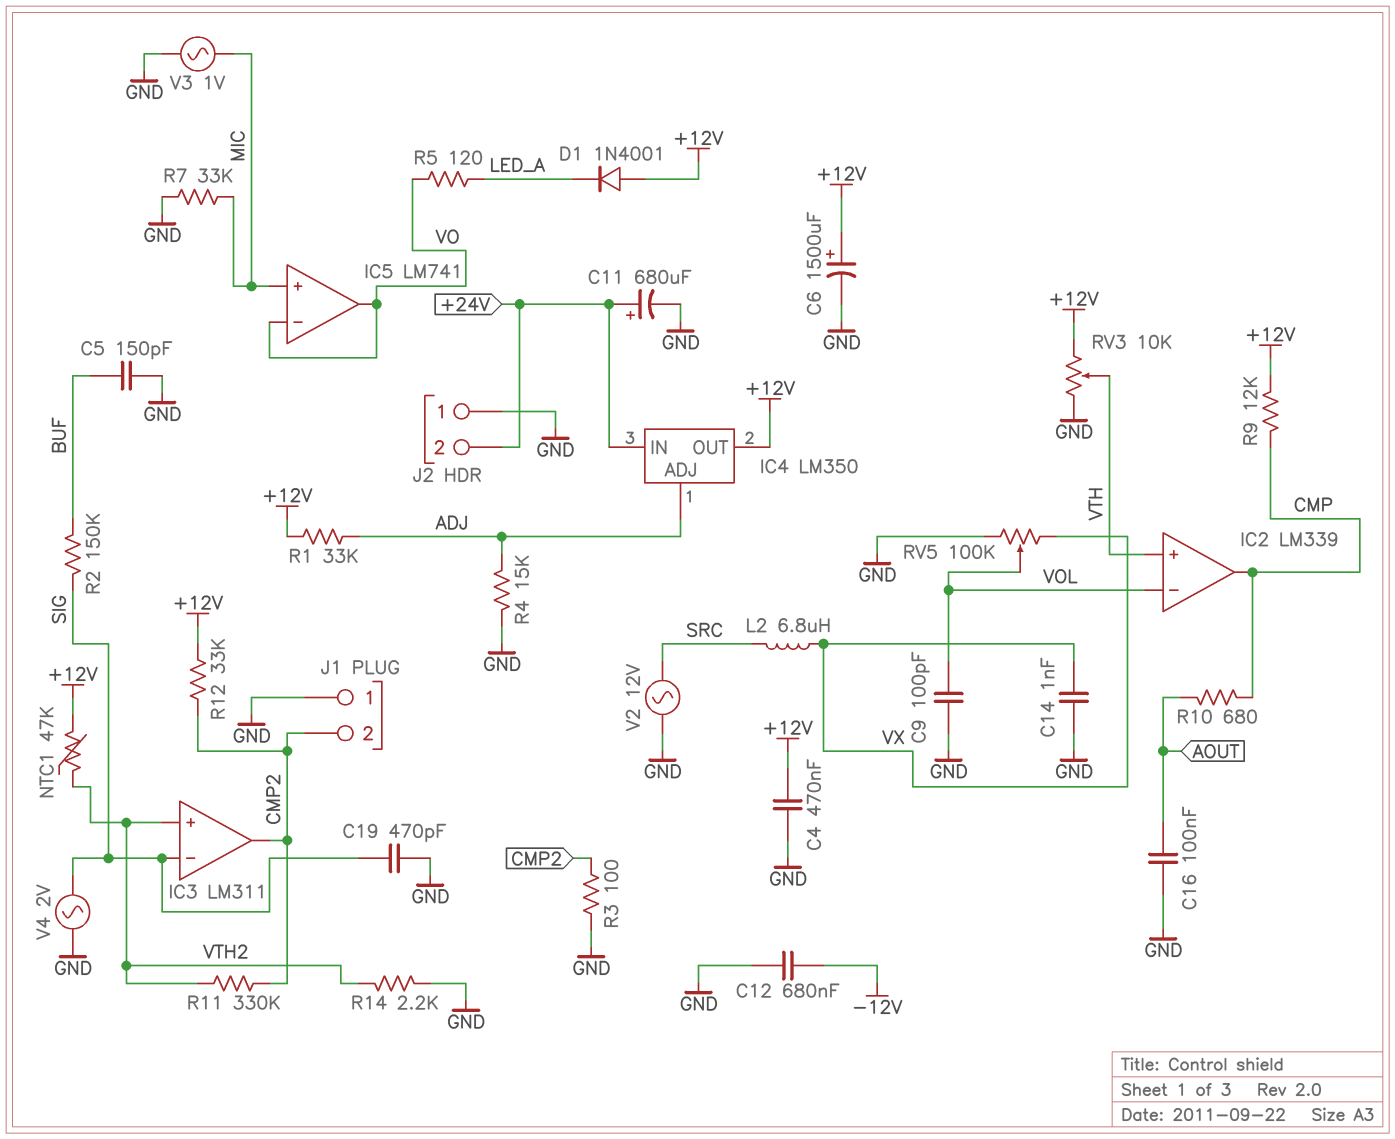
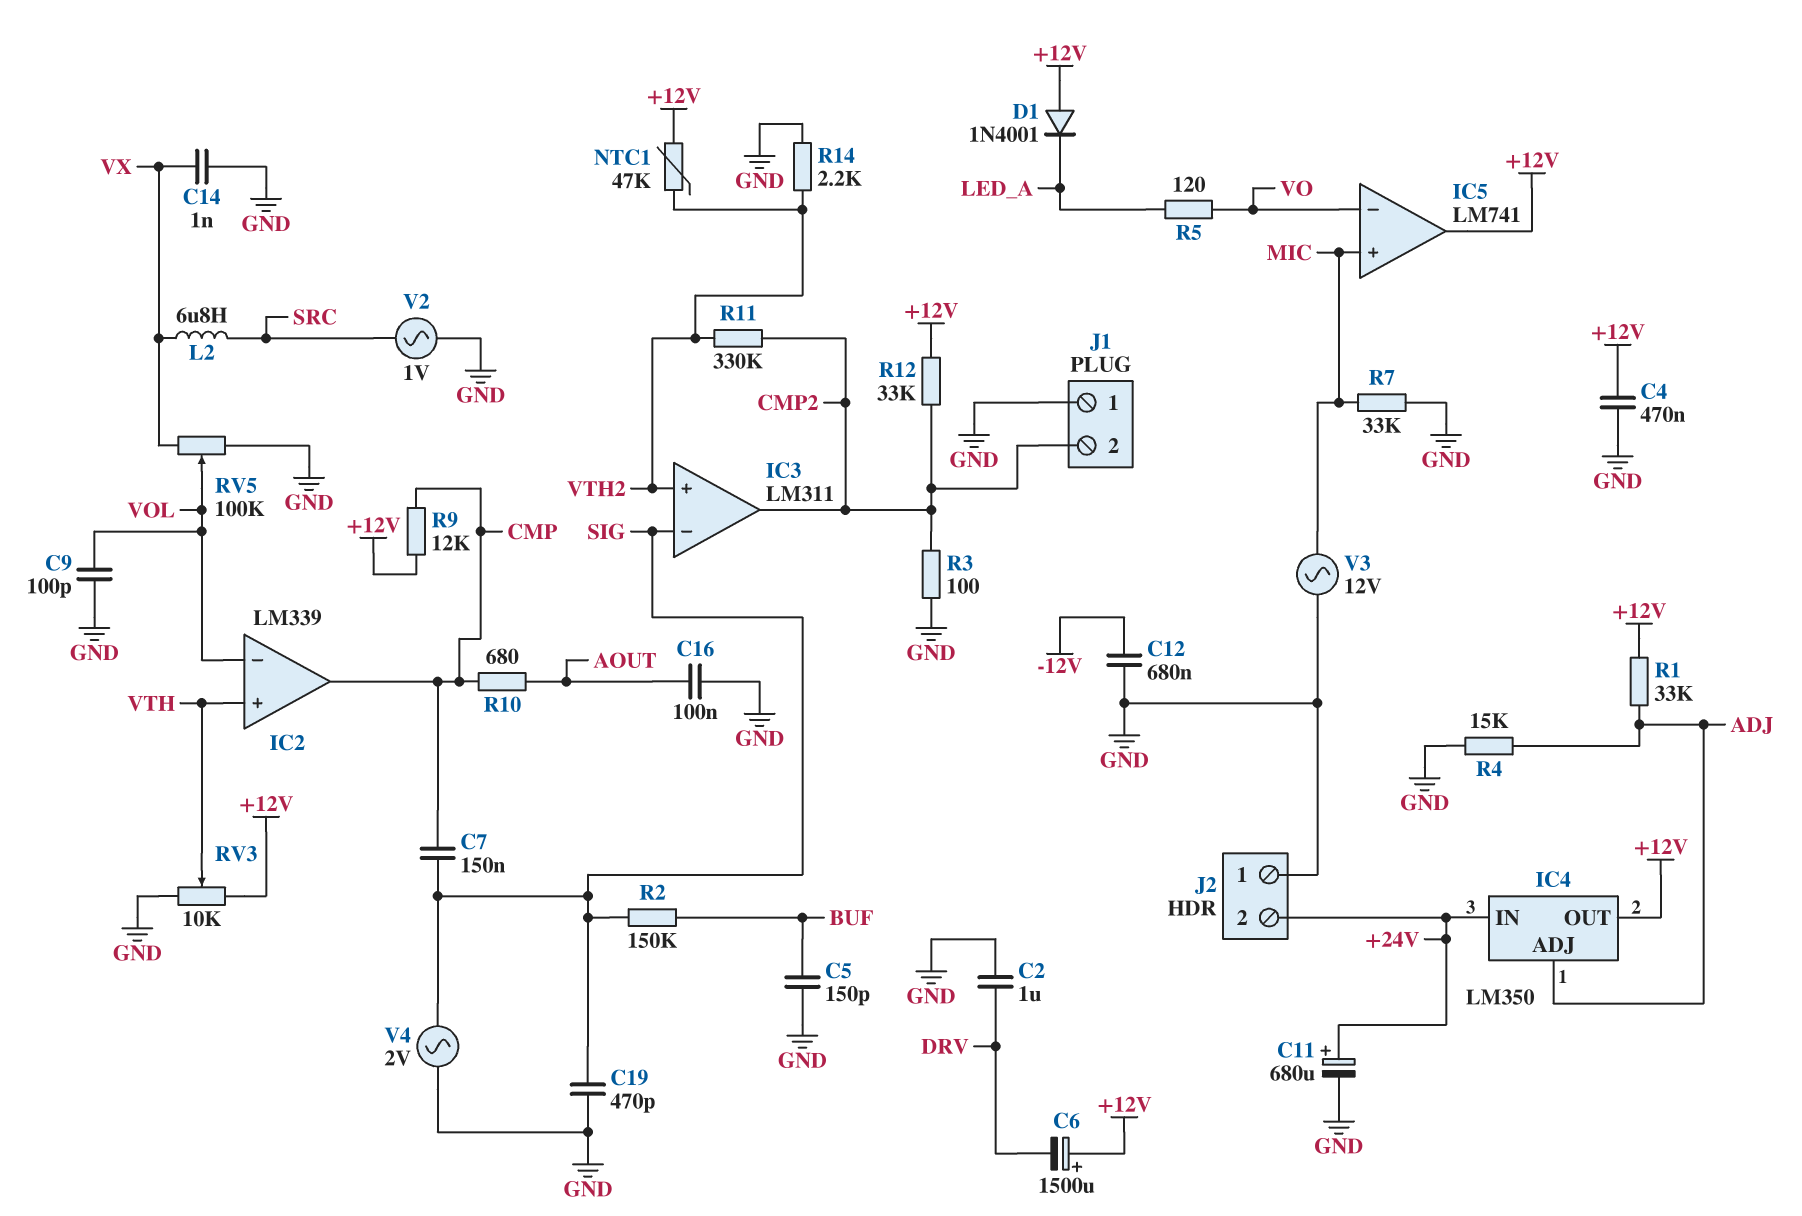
C2: none -> 1uF (DRV, GND)
C6: 1500uF (plus +12V, minus GND) -> 1500uF (plus +12V, minus DRV)
C7: none -> 150nF (CMP, SIG)
IC5 pin out: VO -> +12V
V2: AC 12V (GND, SRC) -> AC 1V (GND, SRC)
V3: AC 1V (GND, MIC) -> AC 12V (GND, MIC)

